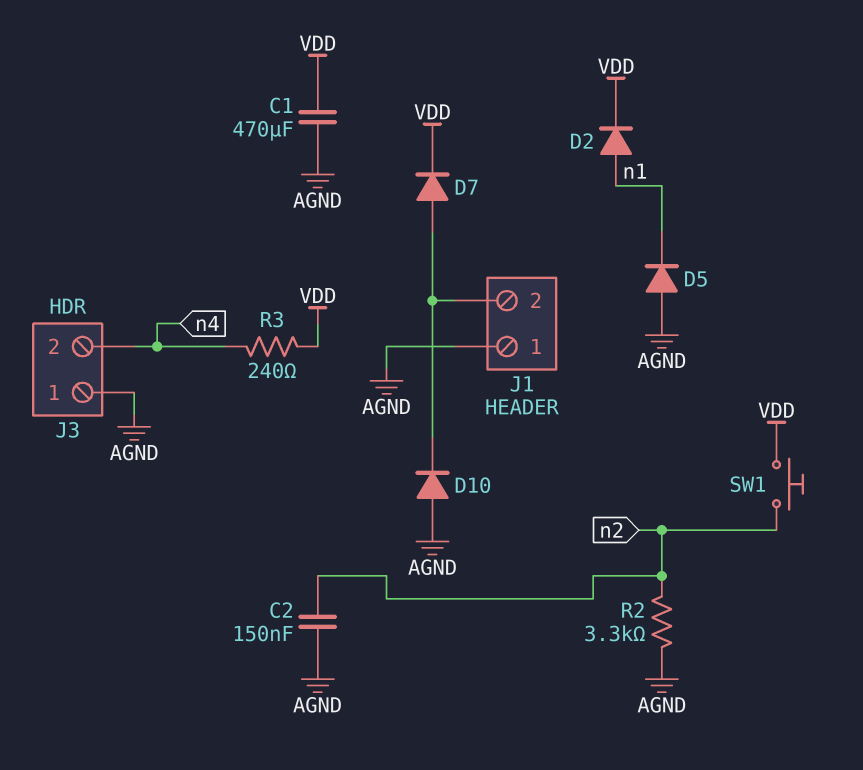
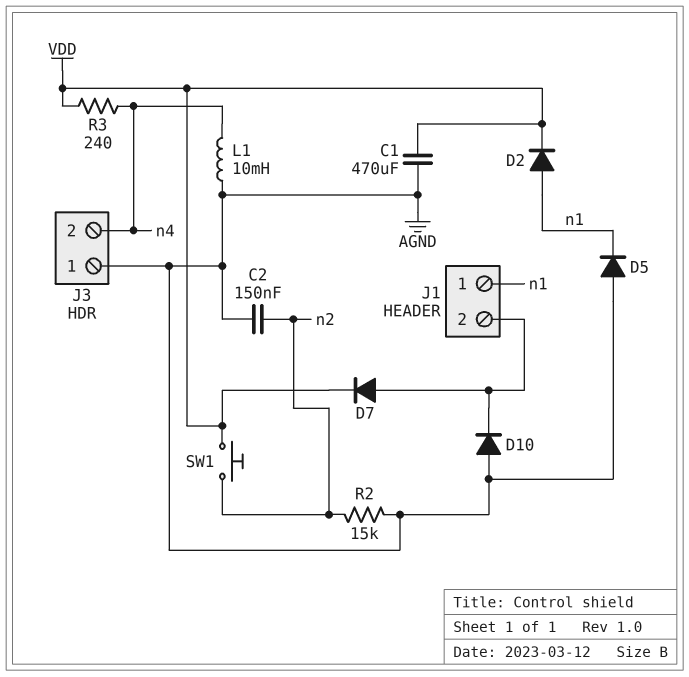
J1 pin 1: AGND -> n1
L1: none -> 10mH (AGND, n4)
R2: 3.3k (AGND, n2) -> 15k (AGND, n2)

